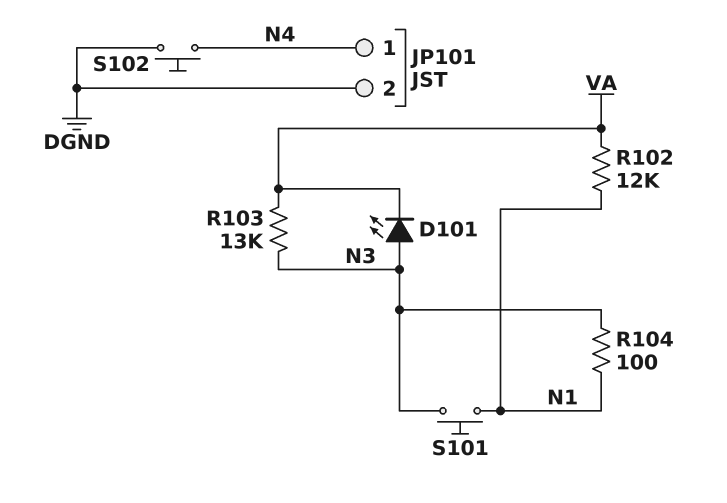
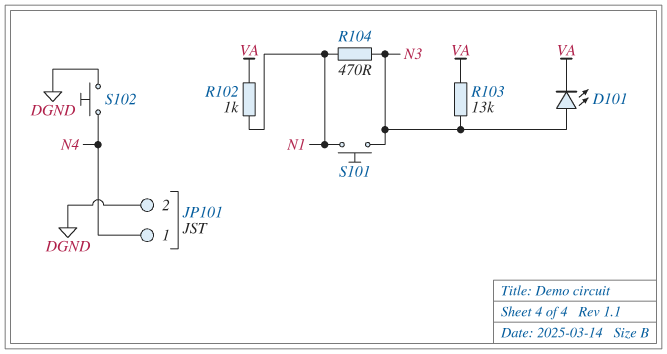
R102: 12k (N1, VA) -> 1k (N1, VA)
R104: 100 (N1, N3) -> 470 (N1, N3)

